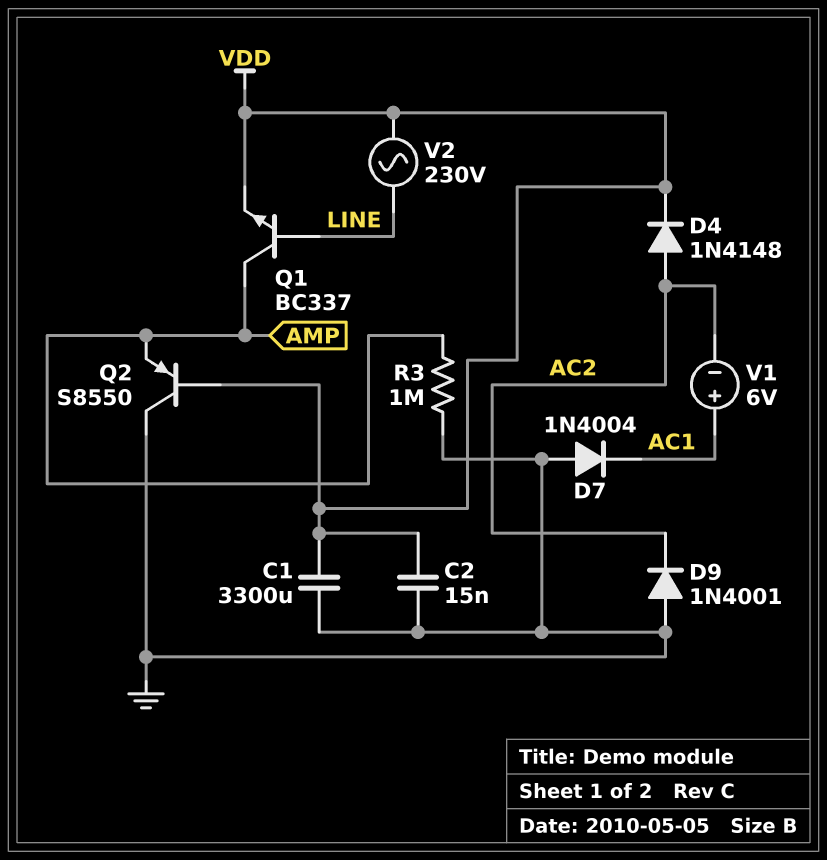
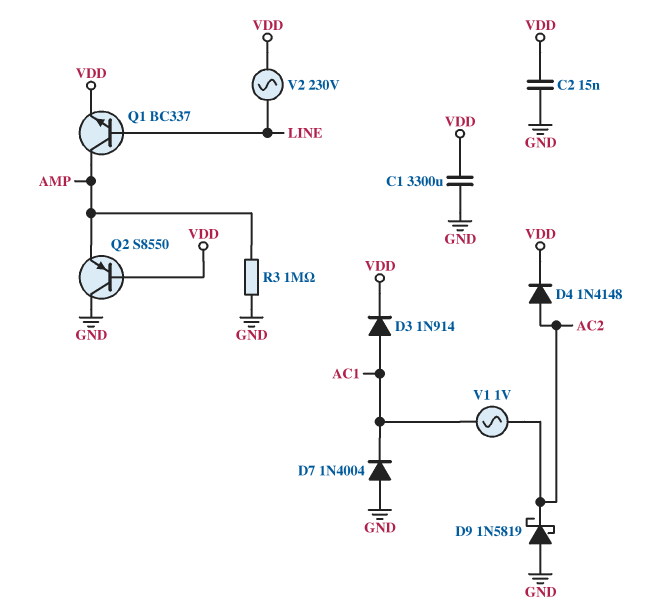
D3: none -> diode 1N914 (A AC1, K VDD)
D9: diode 1N4001 (A GND, K AC2) -> schottky 1N5819 (A GND, K AC2)
V1: 6V (plus AC1, minus AC2) -> AC 1V (AC1, AC2)

